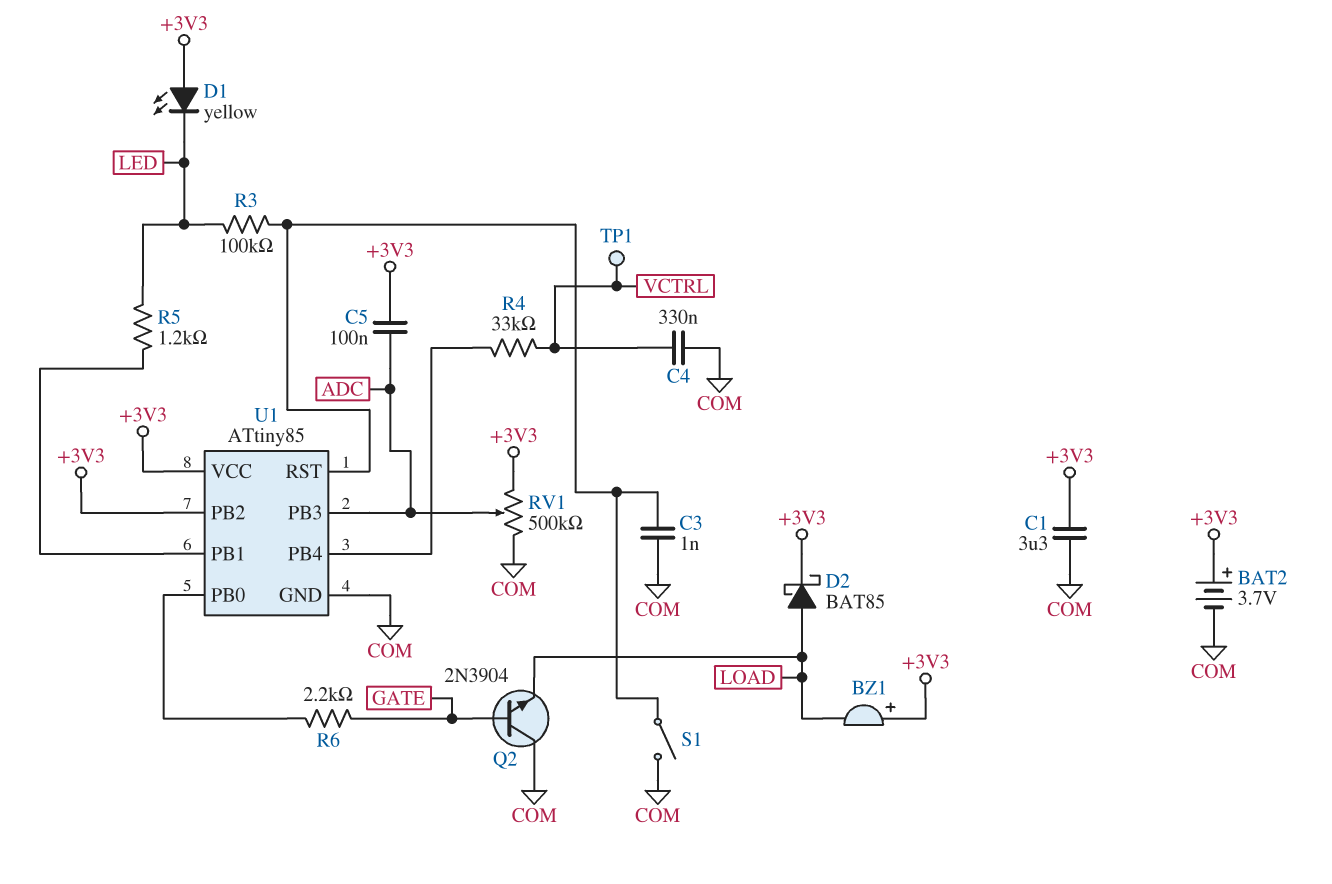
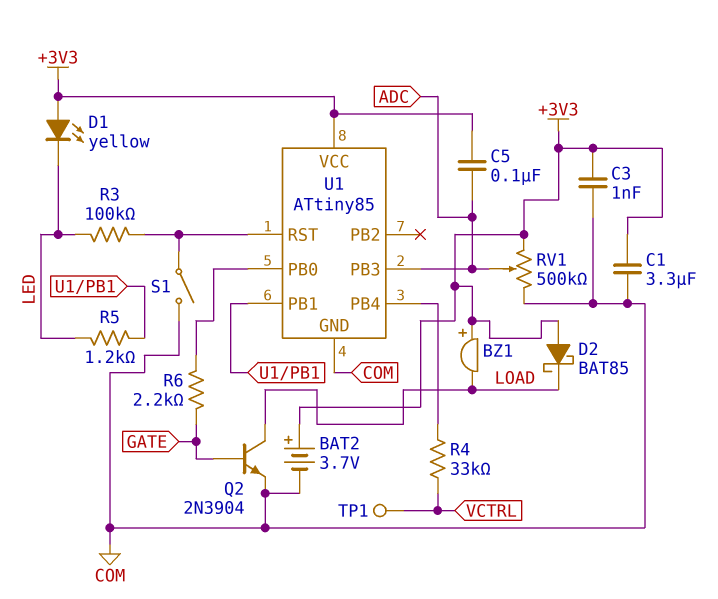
C3: 1nF (COM, U1/RST) -> 1nF (+3V3, COM)
C4: 330nF (COM, VCTRL) -> none
D2: schottky BAT85 (A LOAD, K +3V3) -> schottky BAT85 (A +3V3, K LOAD)
Q2: NPN 2N3904 (B GATE, C COM, E LOAD) -> NPN 2N3904 (B GATE, C LOAD, E COM)
U1 pin PB2: +3V3 -> none

